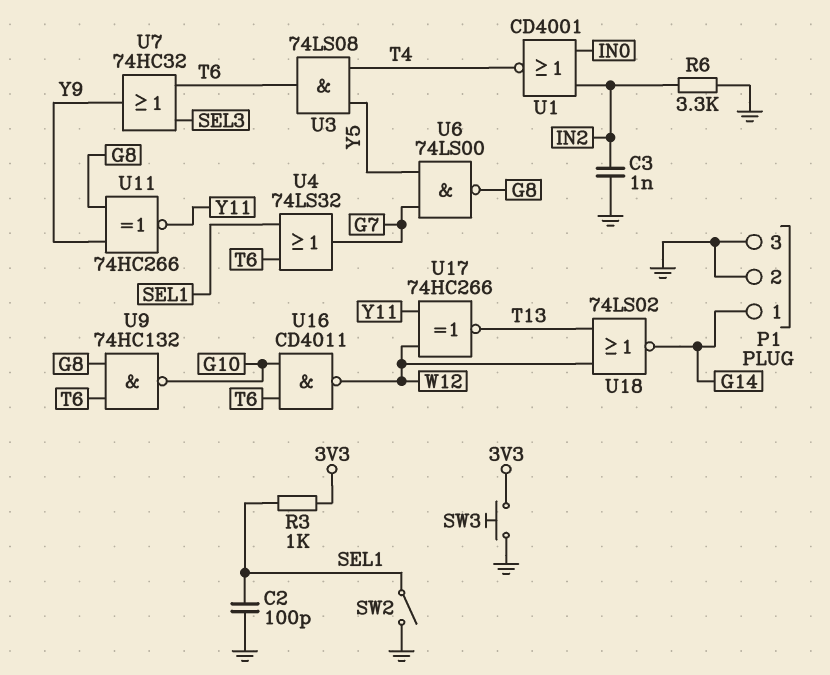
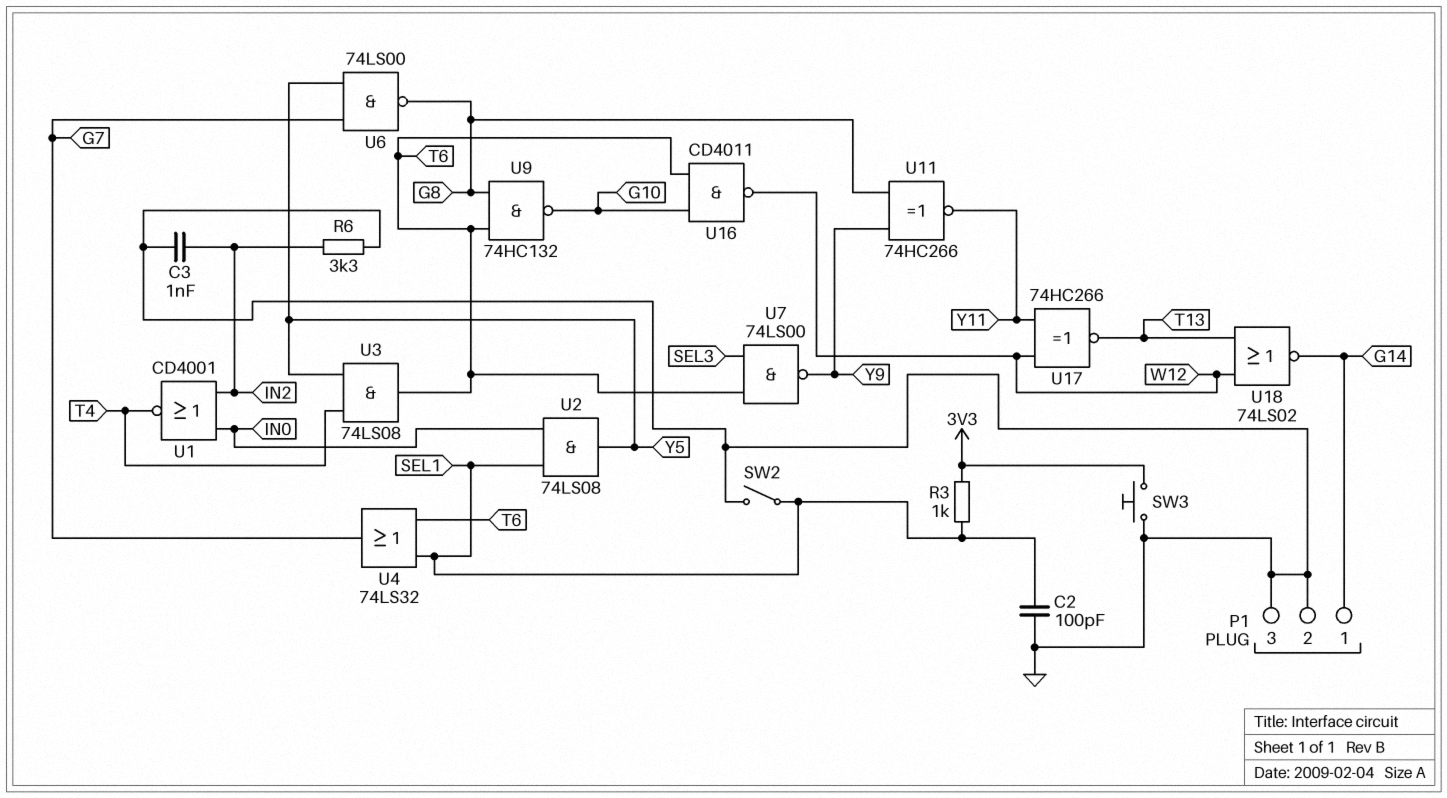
U2: none -> AND 74LS08 (in IN0, in SEL1, out Y5)
U7: OR 74HC32 (in SEL3, in T6, out Y9) -> NAND 74LS00 (in SEL3, in T6, out Y9)

